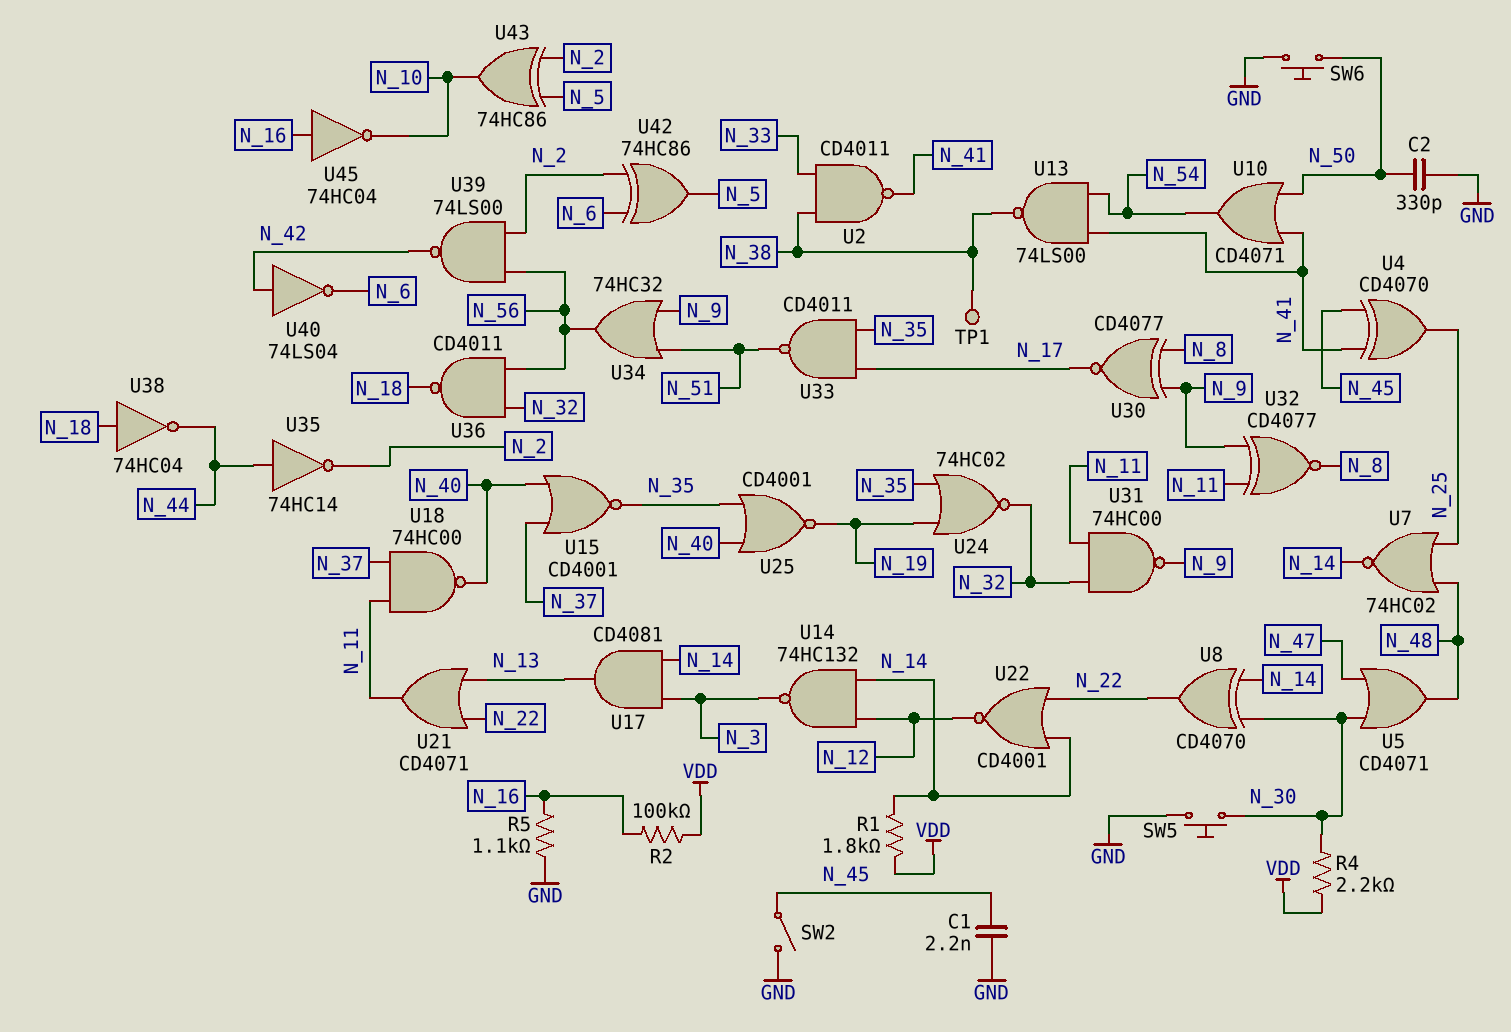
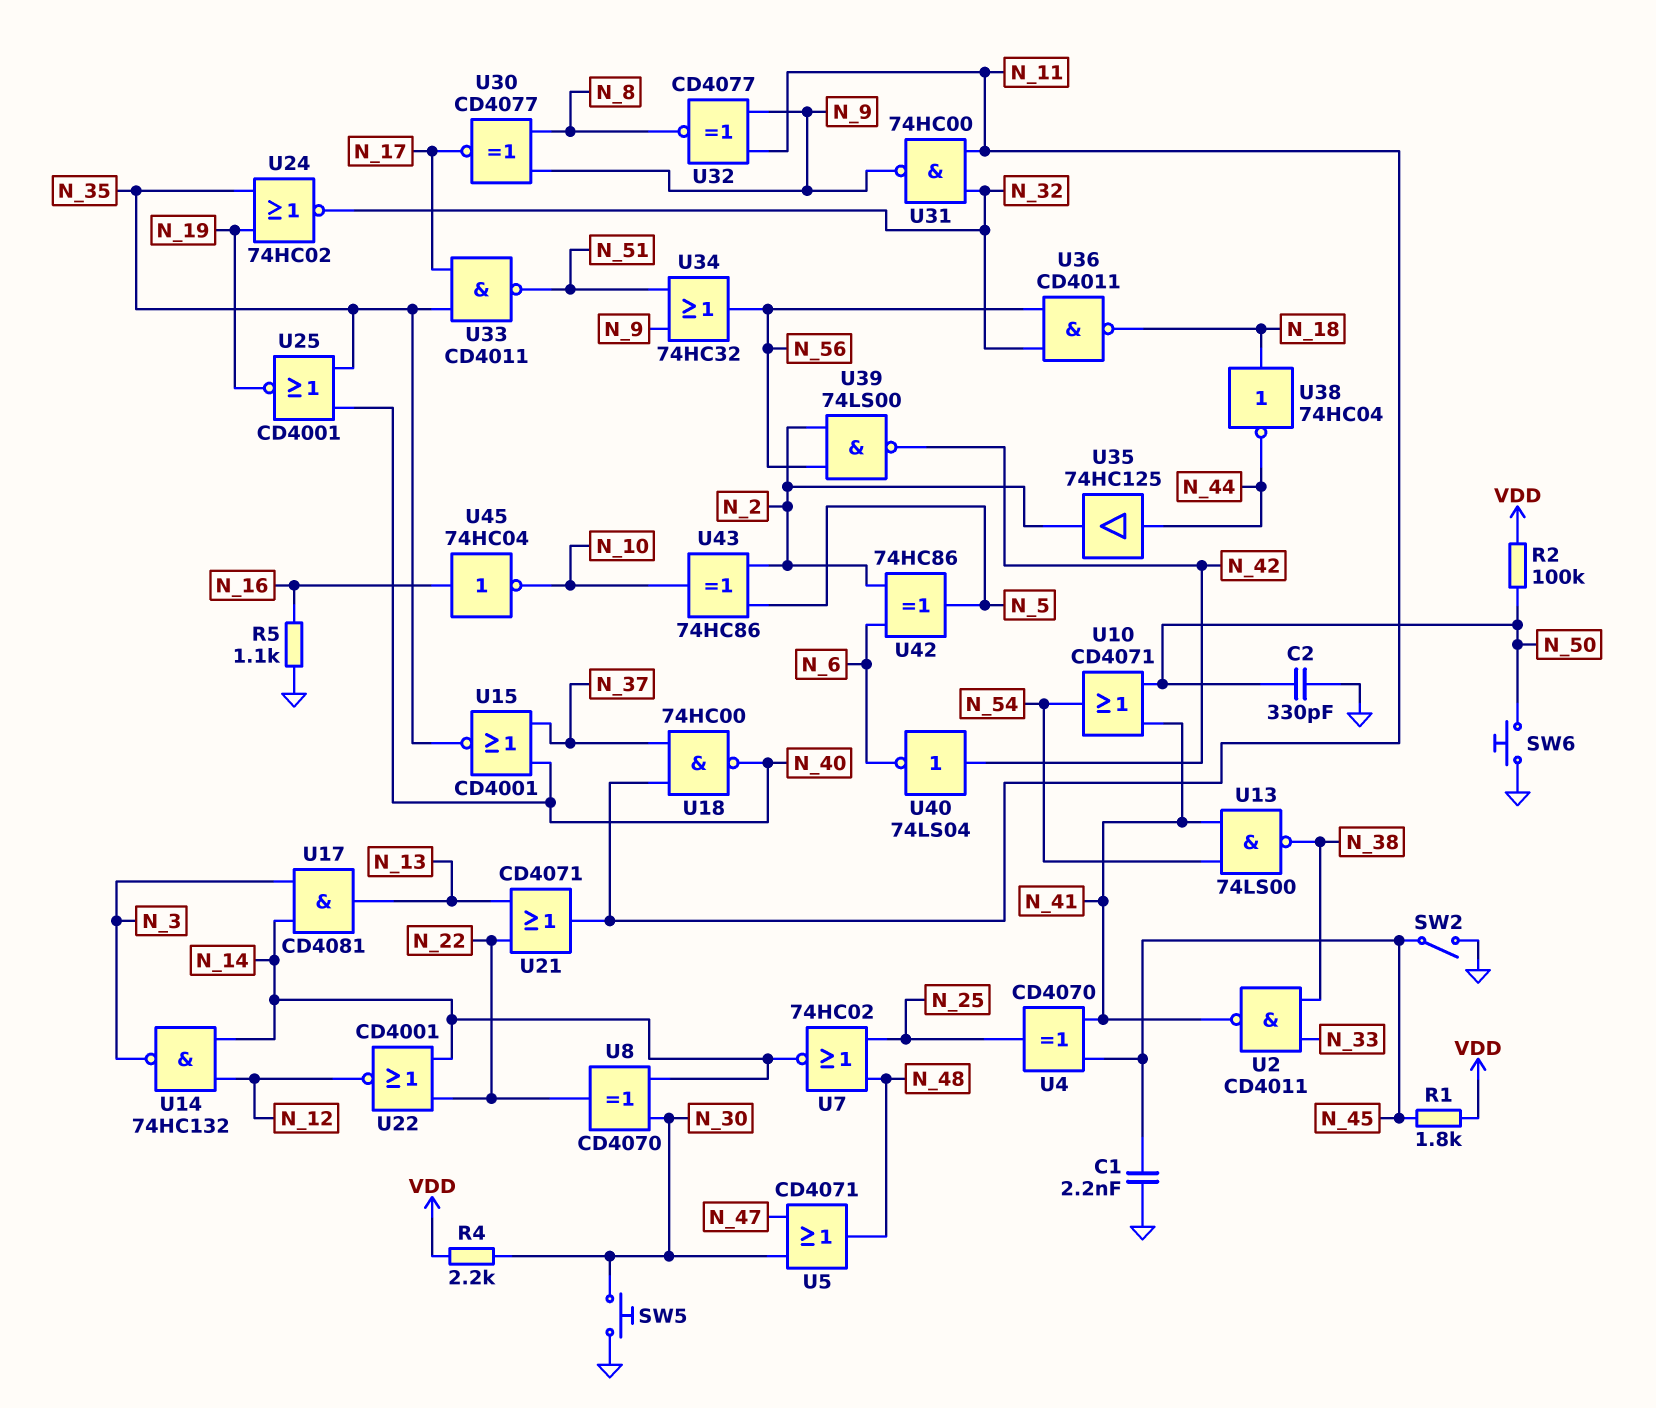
R1: 1.8k (N_14, VDD) -> 1.8k (N_45, VDD)
R2: 100k (N_16, VDD) -> 100k (N_50, VDD)
TP1: test point (N_38) -> none
U35: NOT 74HC14 (in N_44, out N_2) -> buffer 74HC125 (in N_44, out N_2)

